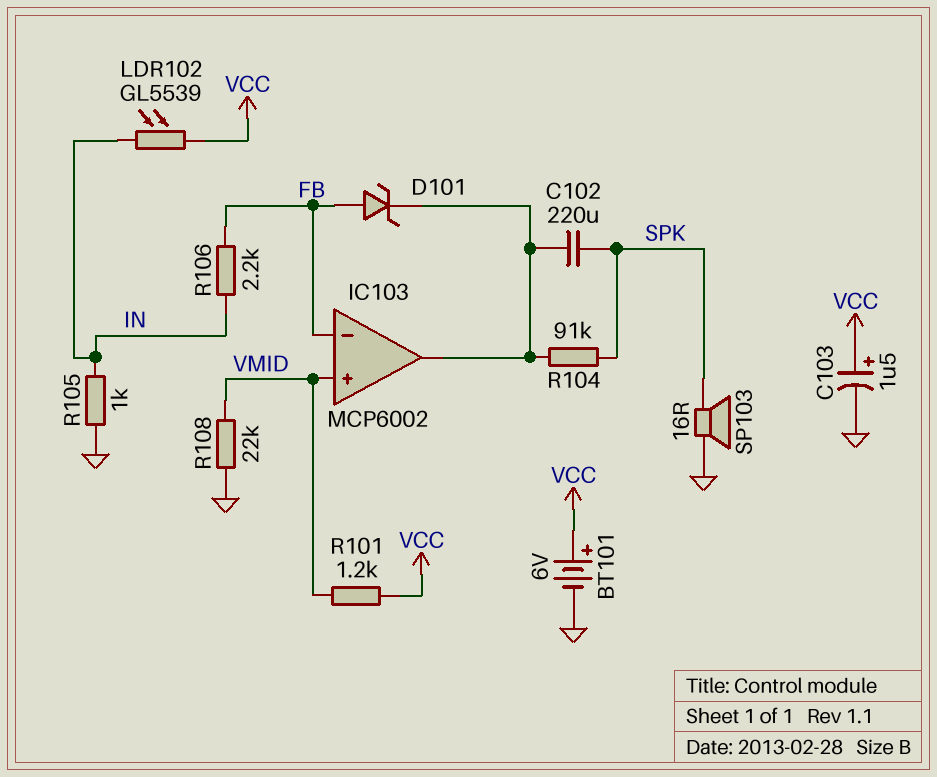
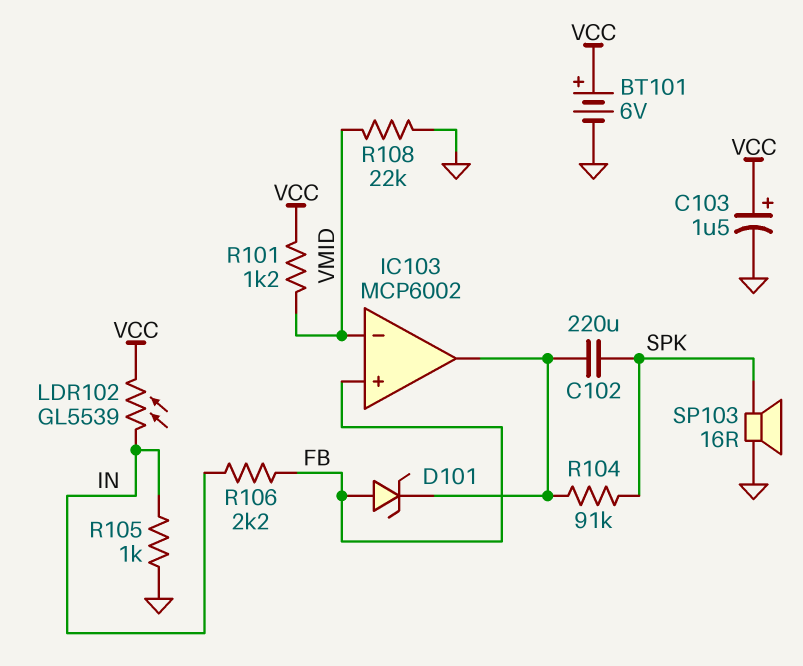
IC103 pin in+: VMID -> FB
IC103 pin in-: FB -> VMID

